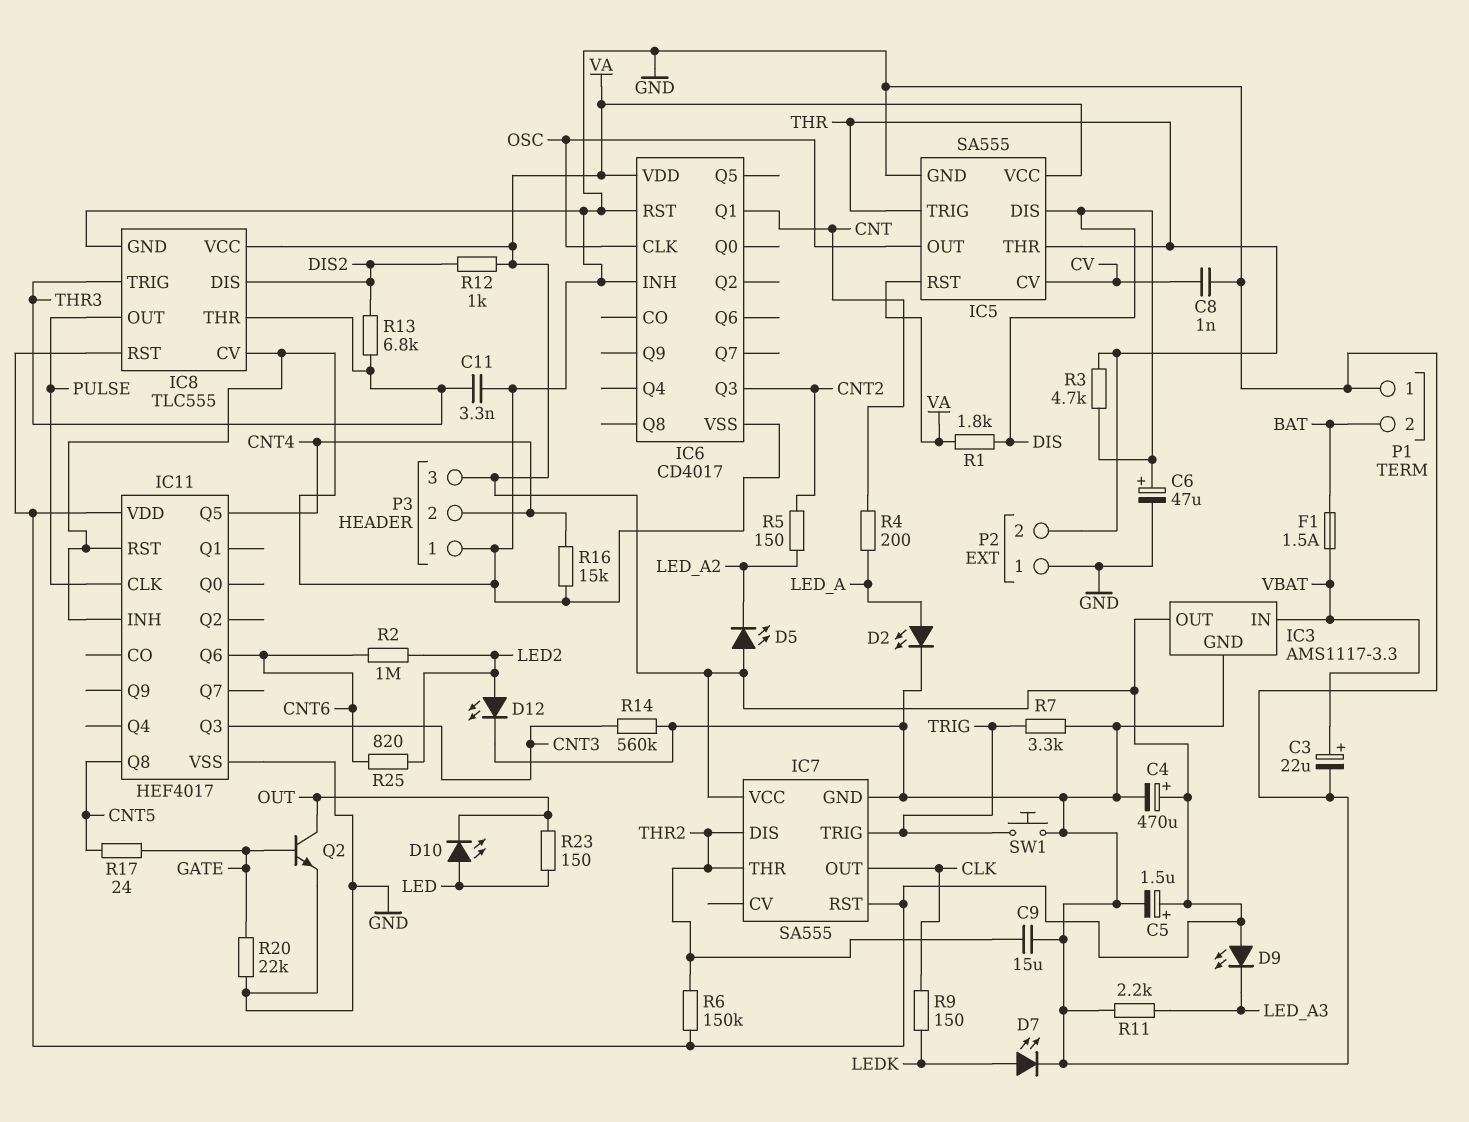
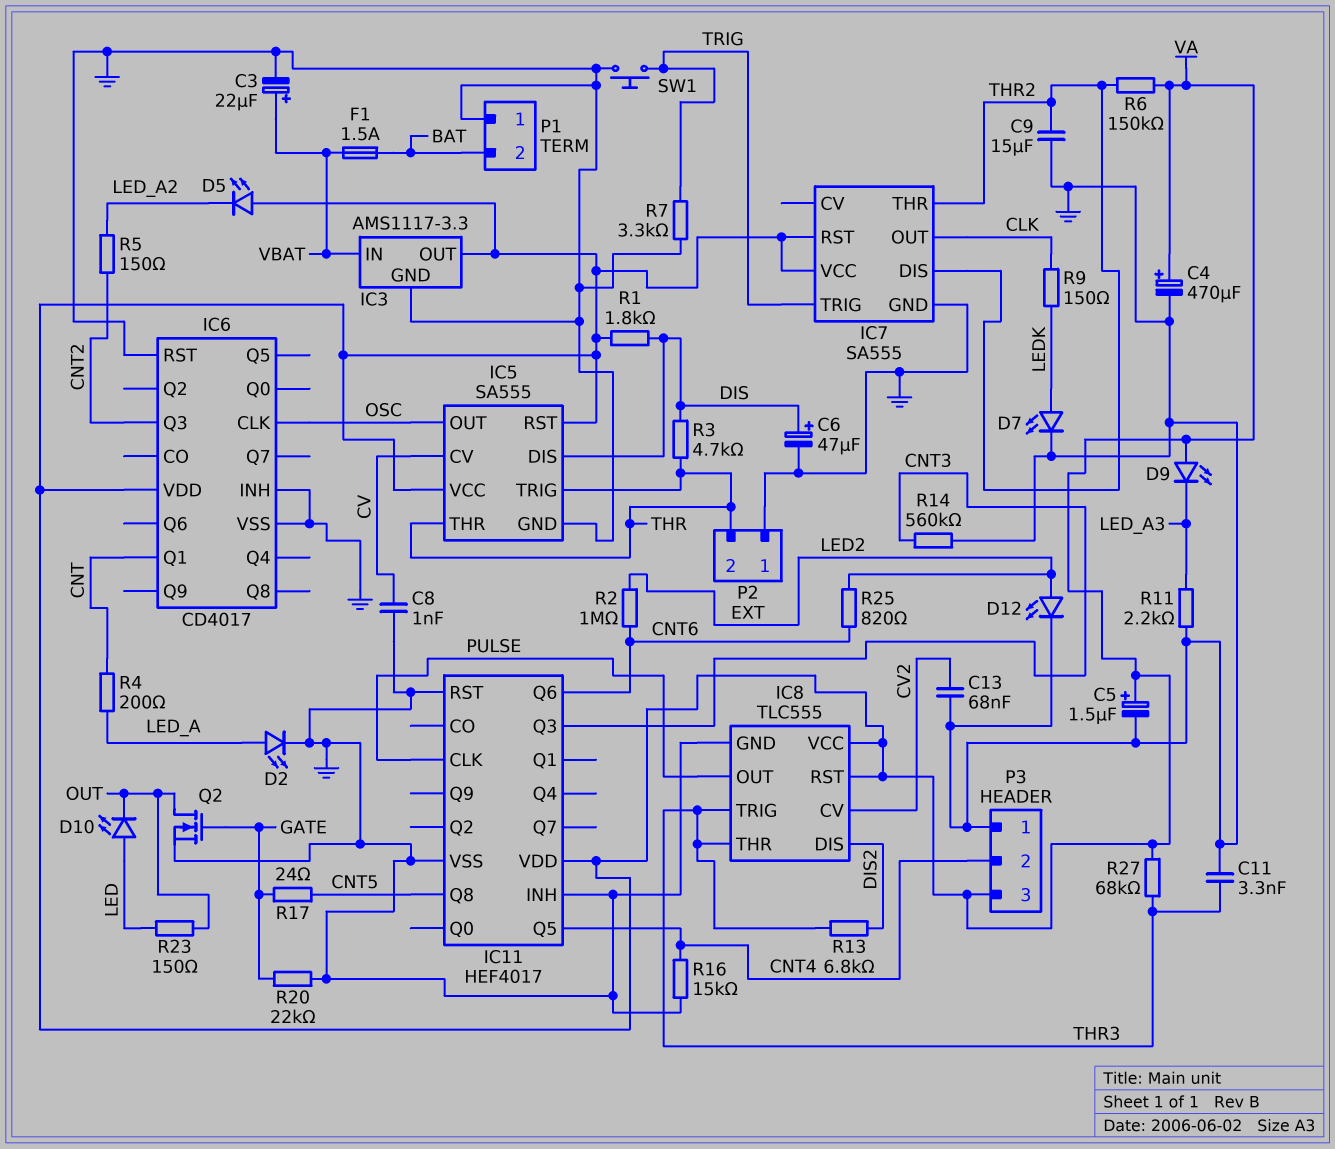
C13: none -> 68nF (CV2, GND)
IC8 pin CV: GND -> CV2
Q2: NPN (B GATE, C OUT, E GND) -> NMOS (G GATE, D OUT, S GND)
R12: 1k (DIS2, VA) -> none
R27: none -> 68k (THR3, VA)

